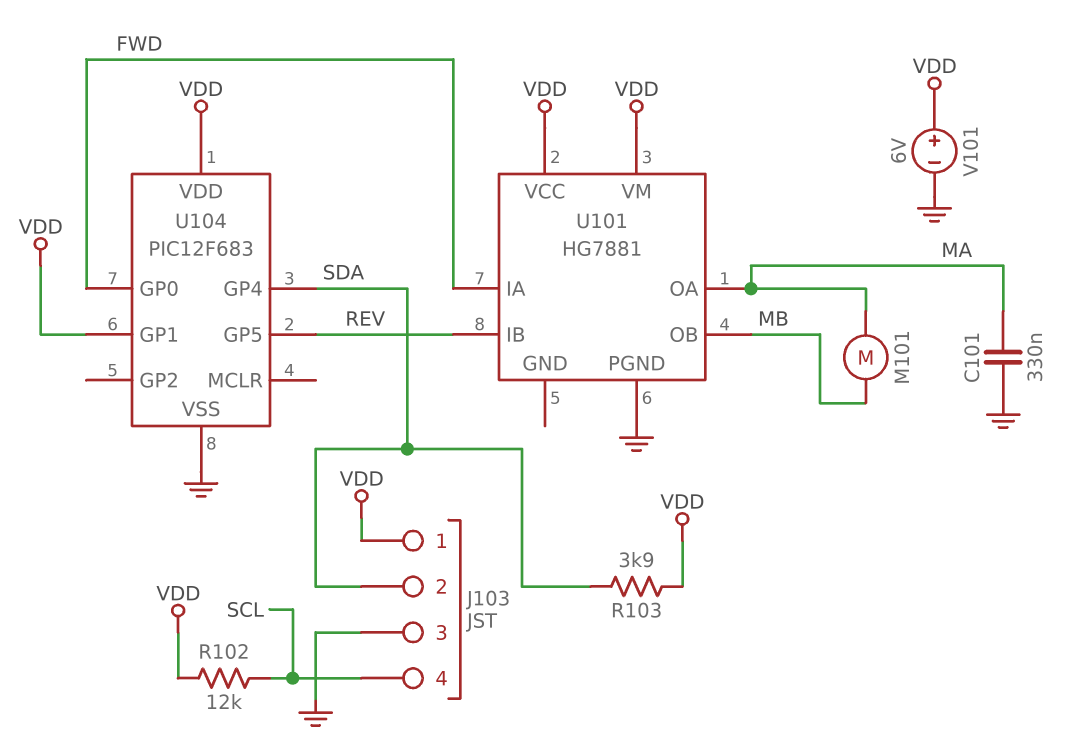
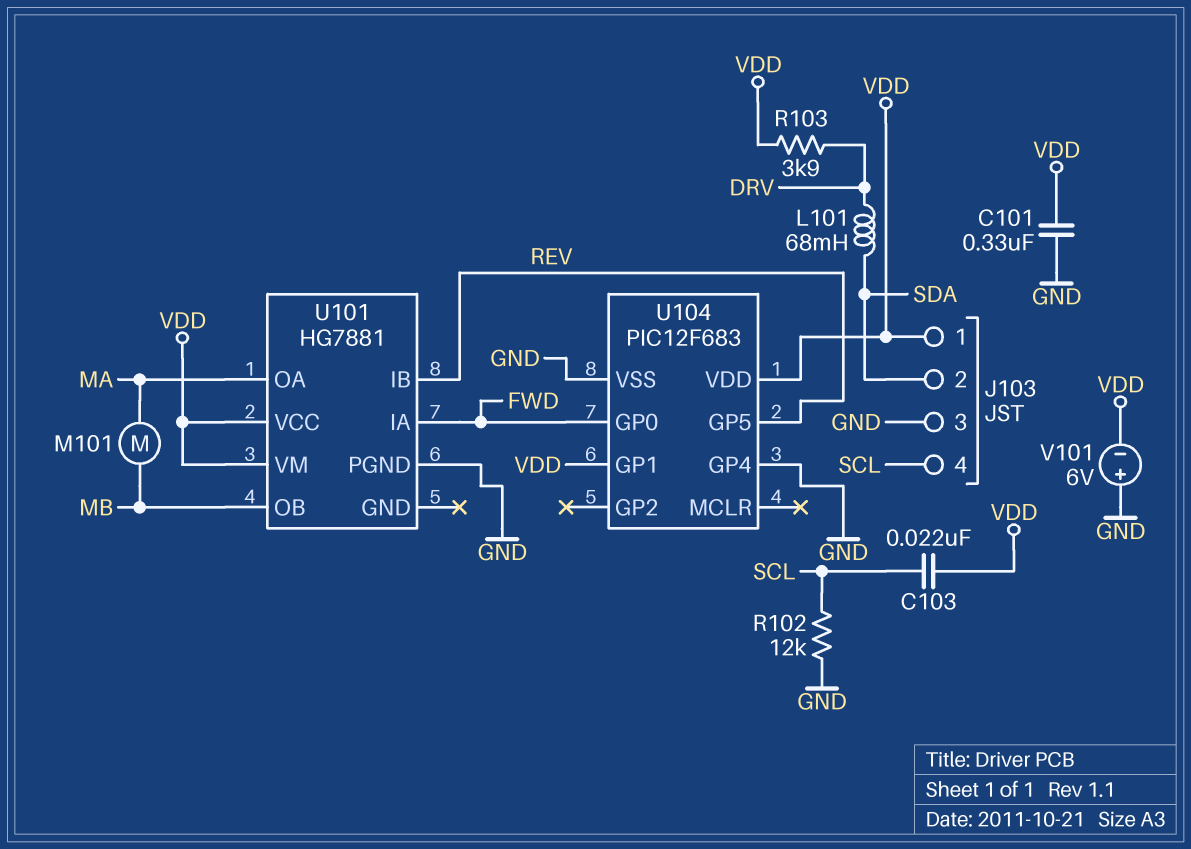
C101: 330nF (GND, MA) -> 330nF (GND, VDD)
C103: none -> 22nF (SCL, VDD)
L101: none -> 68mH (DRV, SDA)
R102: 12k (SCL, VDD) -> 12k (GND, SCL)
R103: 3.9k (SDA, VDD) -> 3.9k (DRV, VDD)
U104 pin GP4: SDA -> GND
V101: 6V (plus VDD, minus GND) -> 6V (plus GND, minus VDD)

